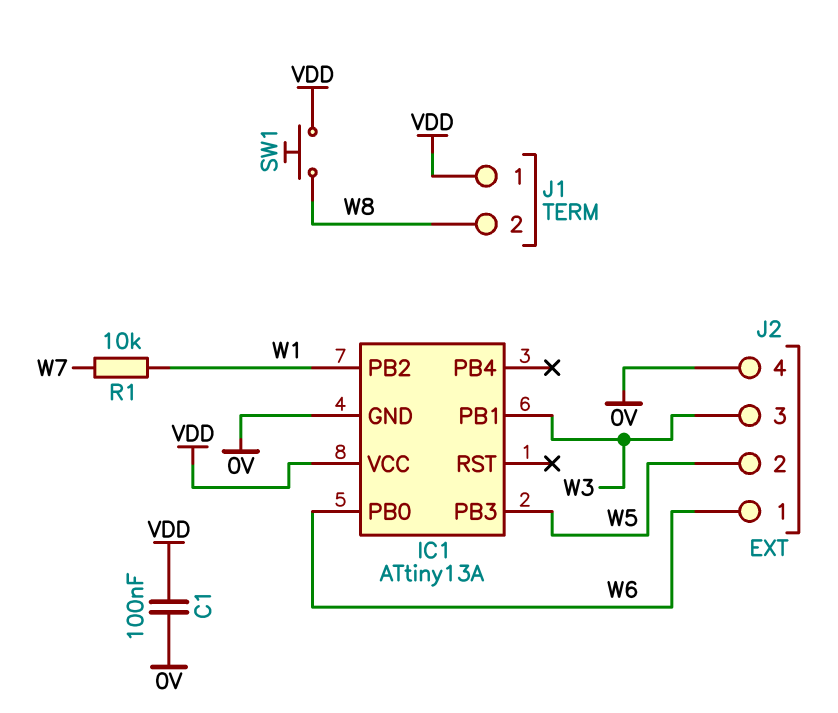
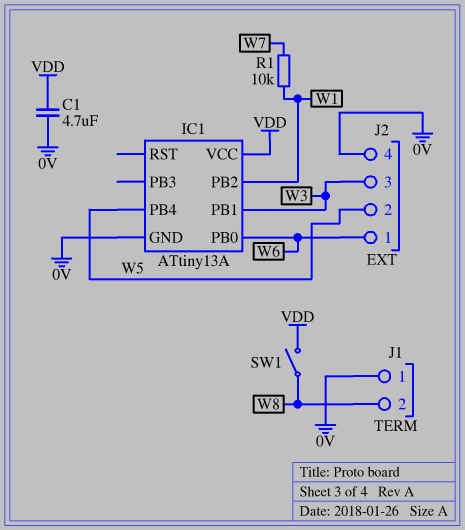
C1: 100nF (0V, VDD) -> 4.7uF (0V, VDD)
IC1 pin PB3: W5 -> none
IC1 pin PB4: none -> W5
J1 pin 1: VDD -> 0V
SW1: button (VDD, W8) -> switch (VDD, W8)

